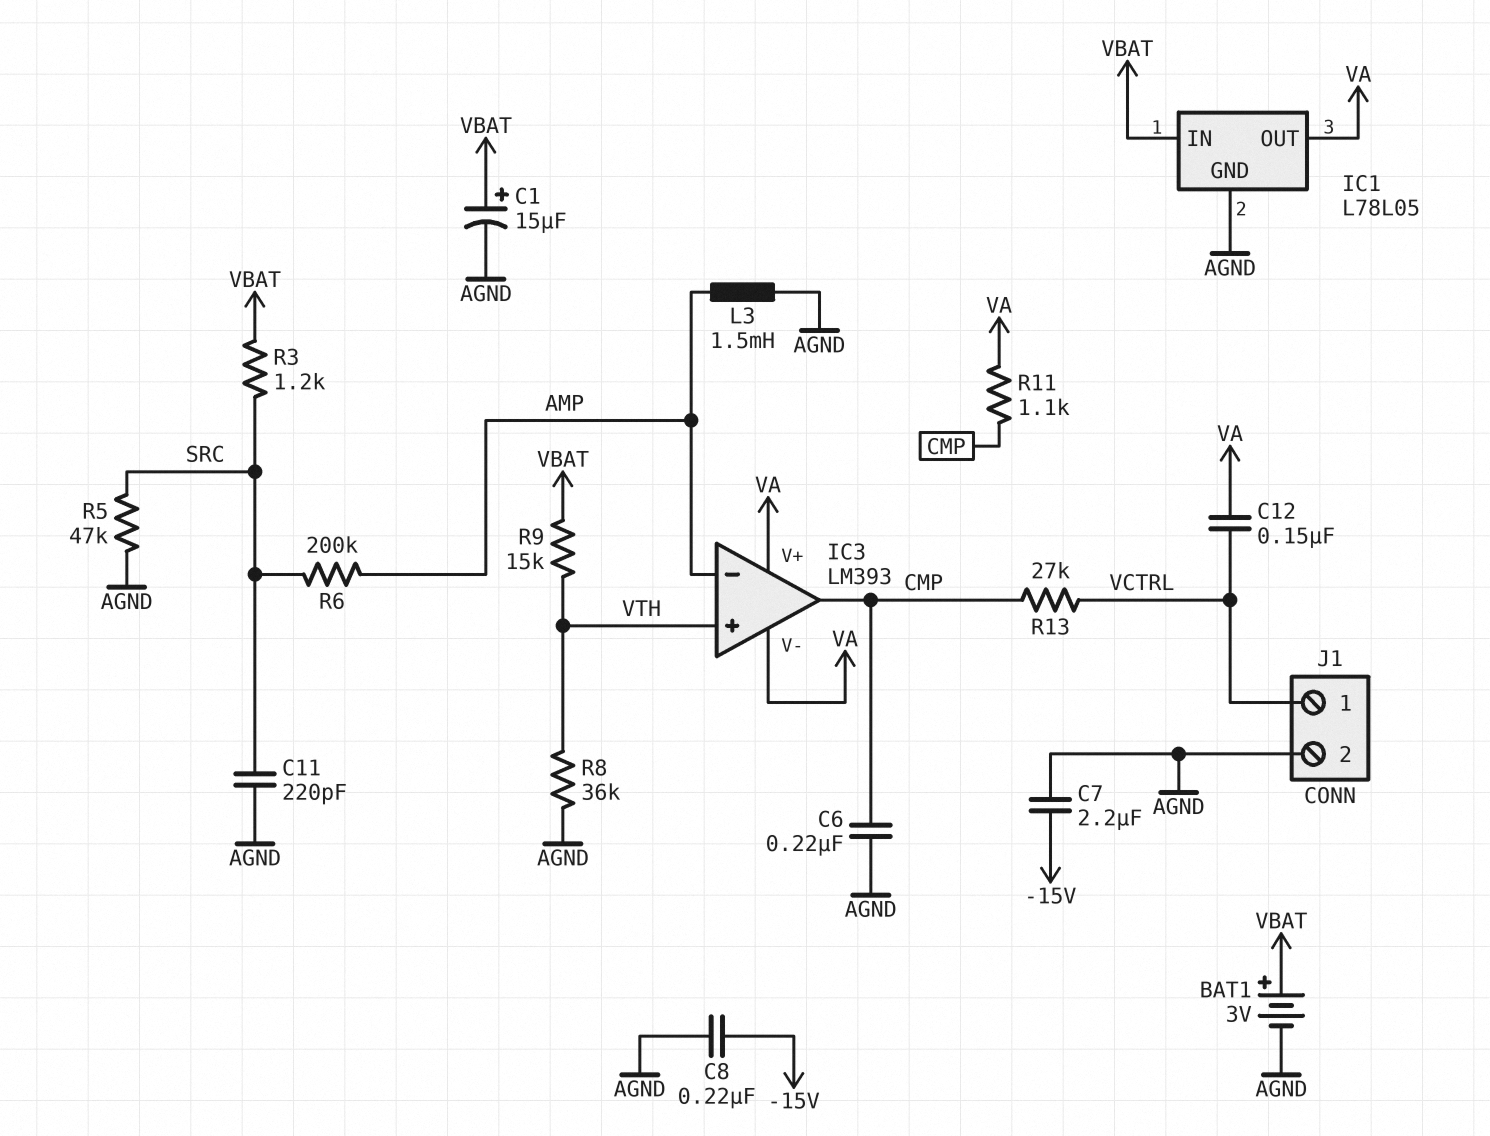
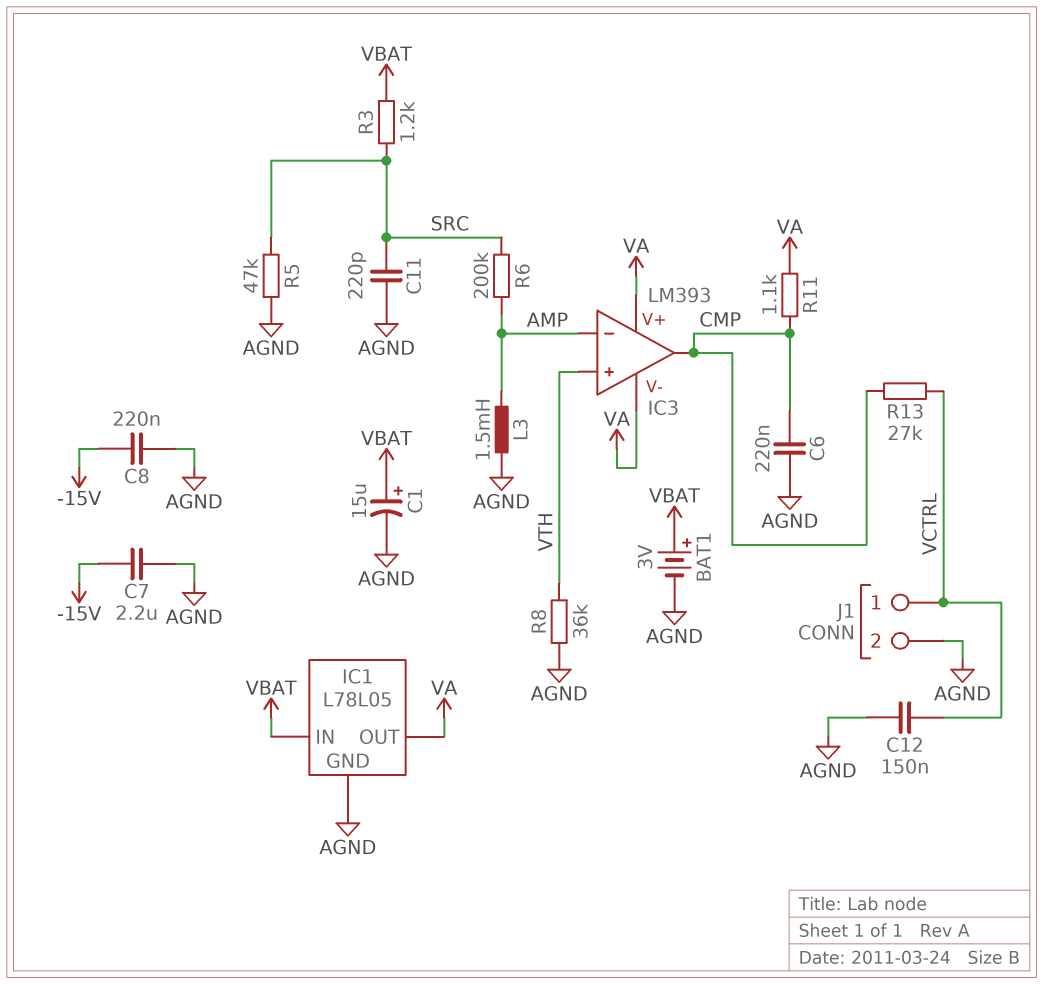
C12: 150nF (VA, VCTRL) -> 150nF (AGND, VCTRL)
R9: 15k (VBAT, VTH) -> none

